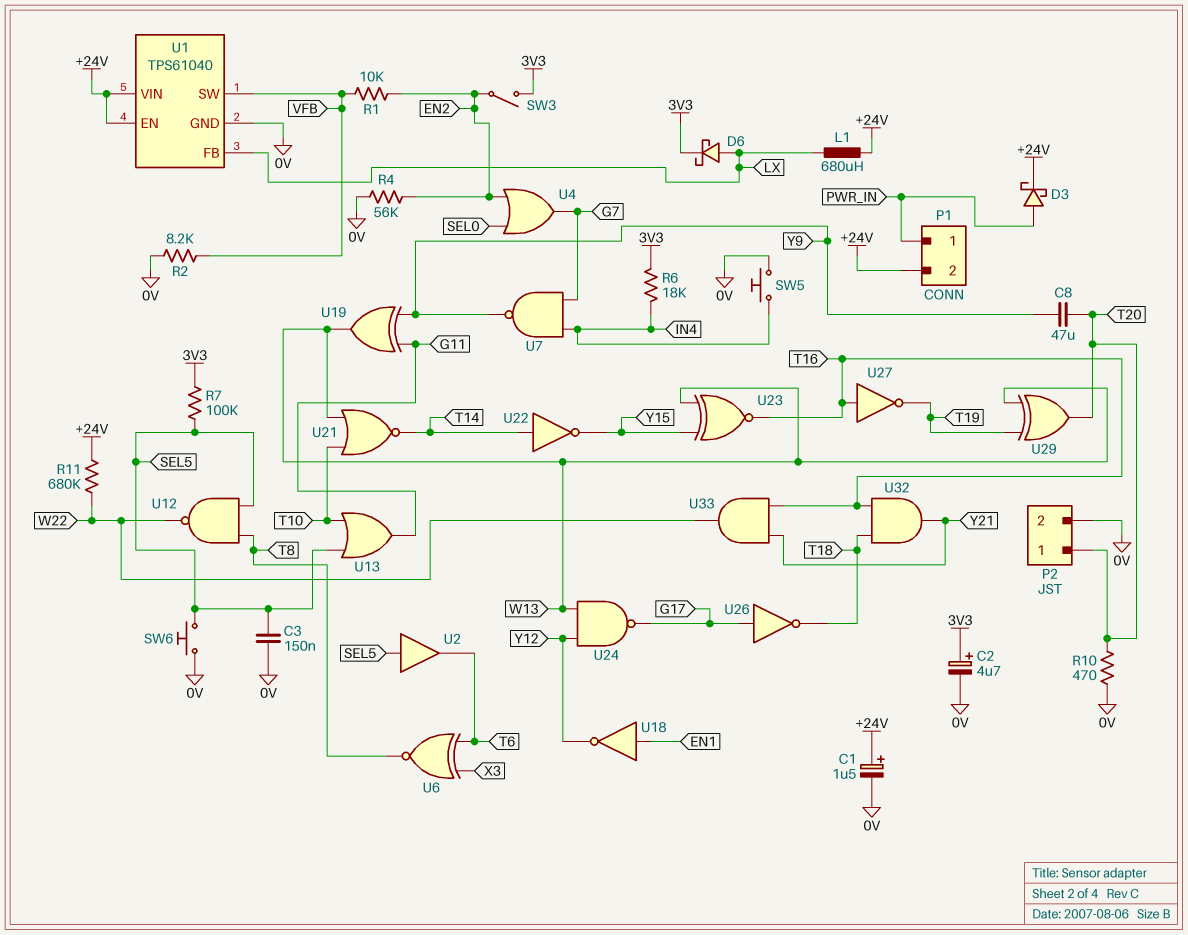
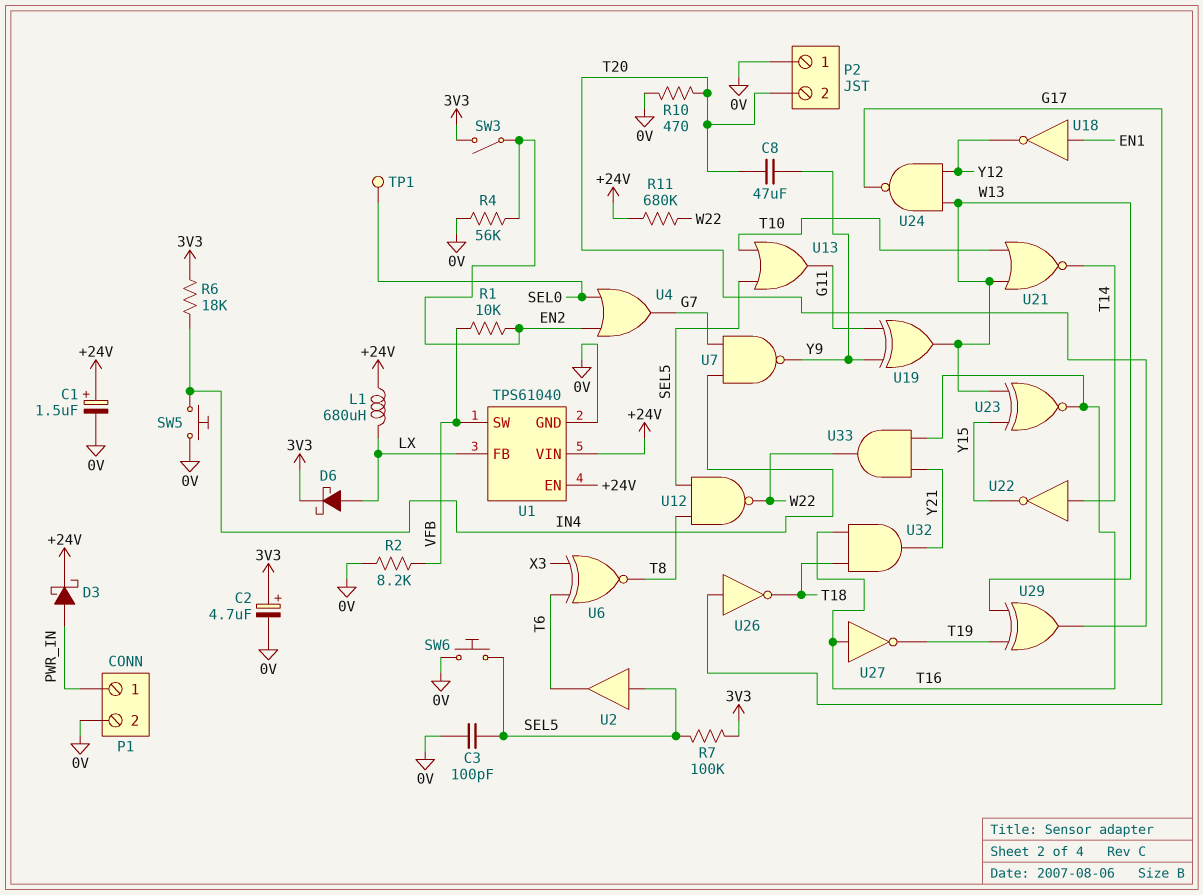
C3: 150nF (0V, SEL5) -> 100pF (0V, SEL5)
P1 pin 2: +24V -> 0V
P2 pin 1: T20 -> 0V
P2 pin 2: 0V -> T20
TP1: none -> test point (SEL0)

